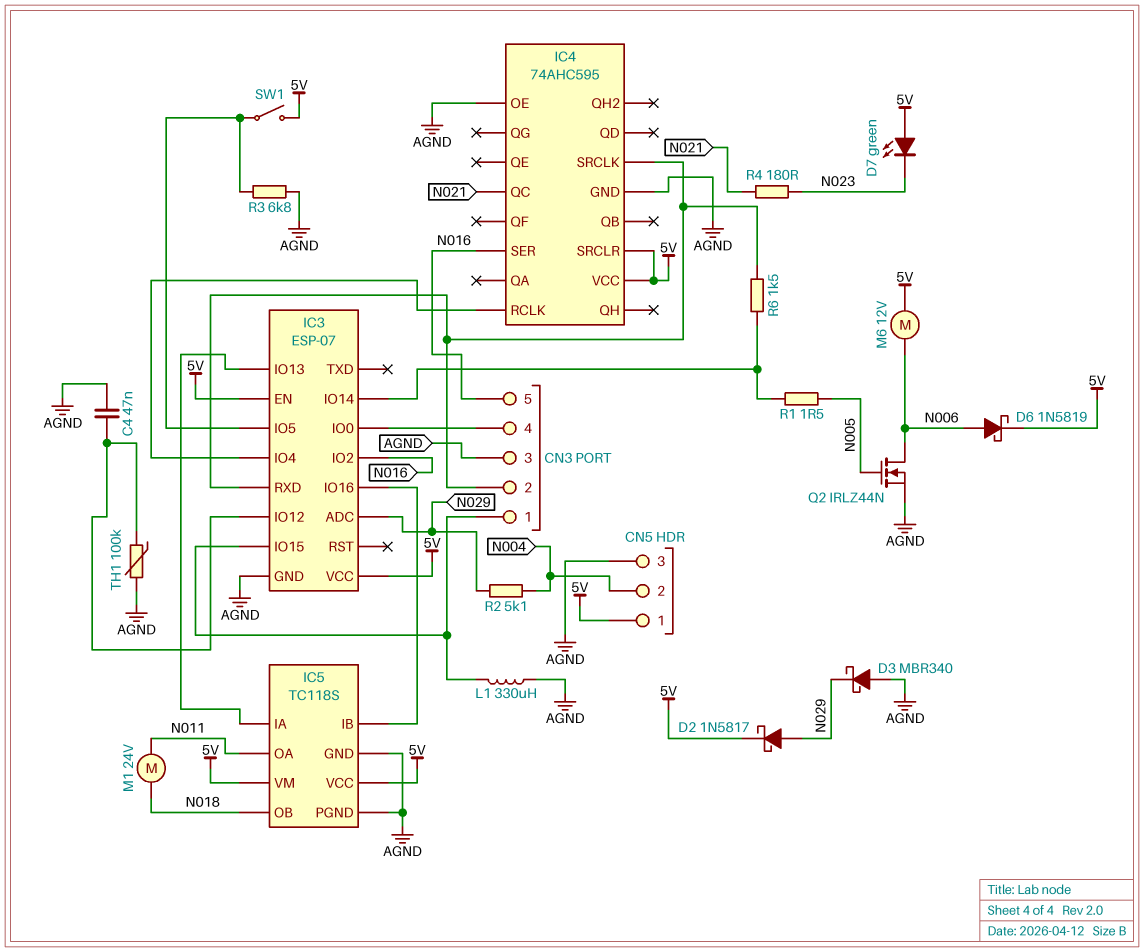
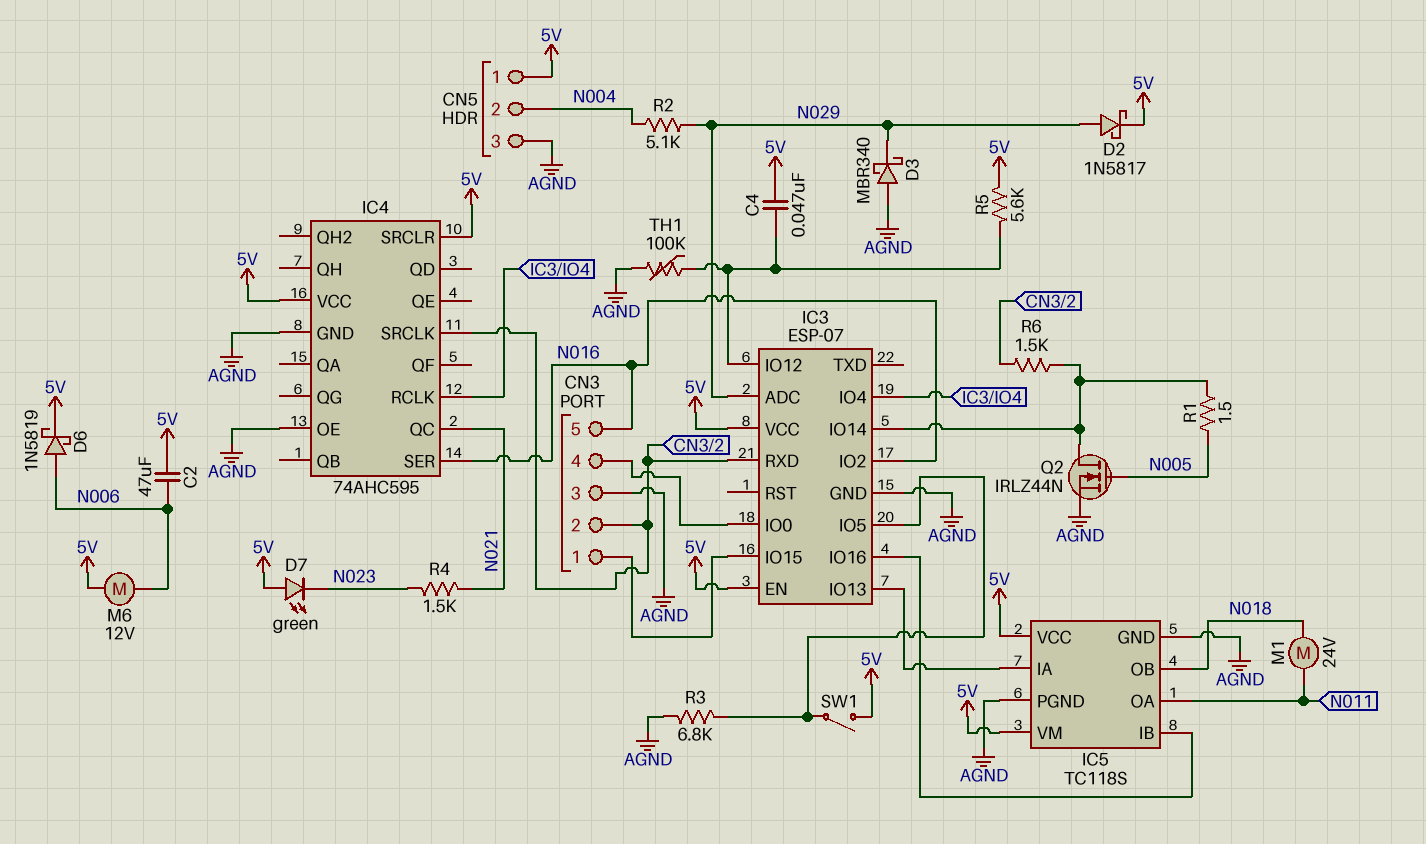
C2: none -> 47uF (5V, N006)
C4: 47nF (AGND, IC3/IO12) -> 47nF (5V, IC3/IO12)
L1: 330uH (AGND, CN3/1) -> none
Q2: NMOS IRLZ44N (G N005, D N006, S AGND) -> NMOS IRLZ44N (G N005, D IC3/IO14, S AGND)
R4: 180 (N021, N023) -> 1.5k (N021, N023)
R5: none -> 5.6k (5V, IC3/IO12)

